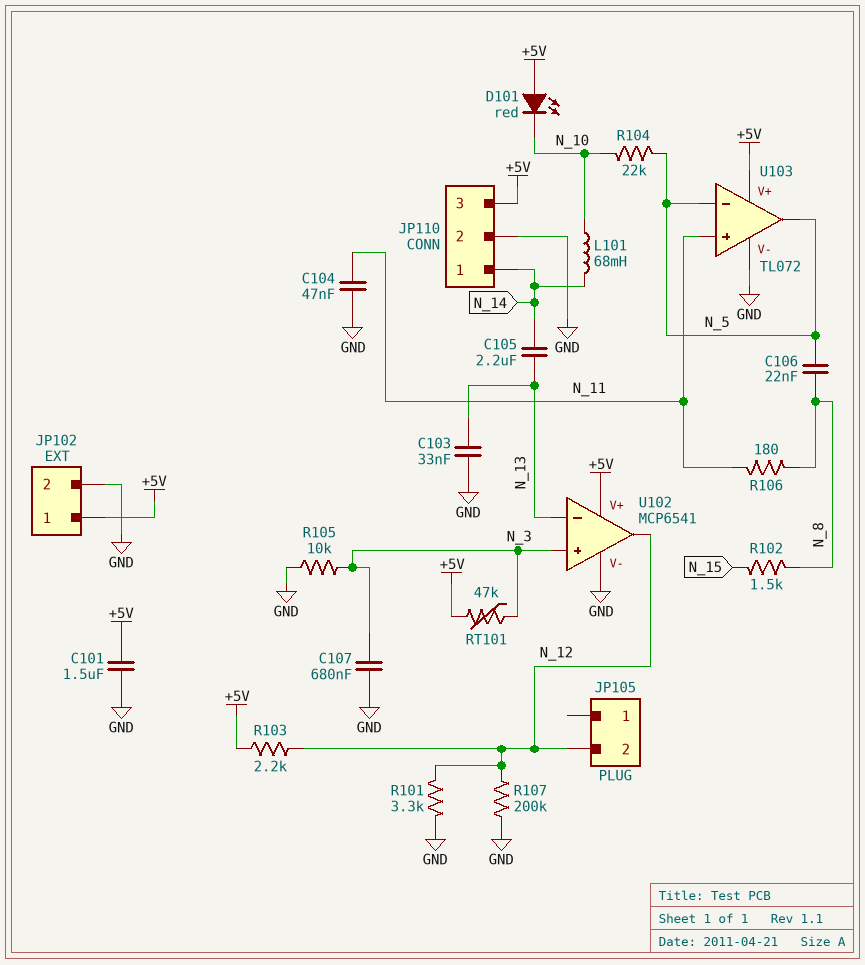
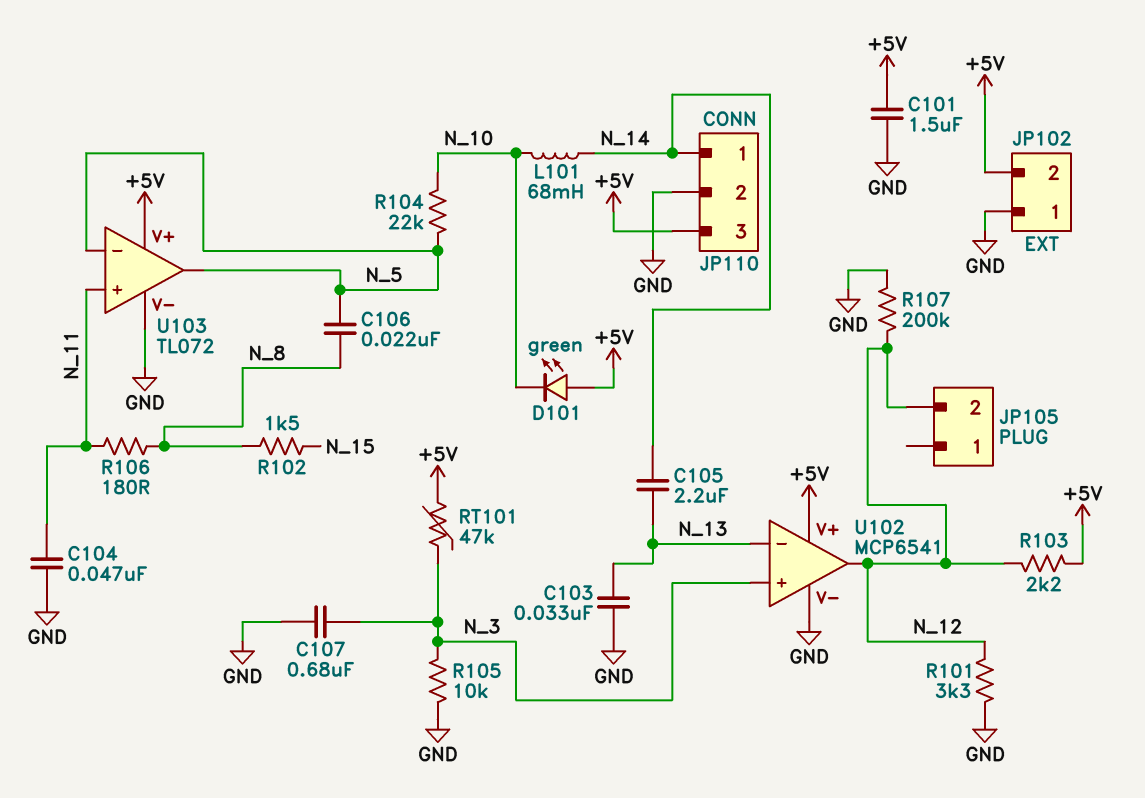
D101: LED red (A +5V, K N_10) -> LED green (A +5V, K N_10)
JP102 pin 1: +5V -> GND
JP102 pin 2: GND -> +5V

